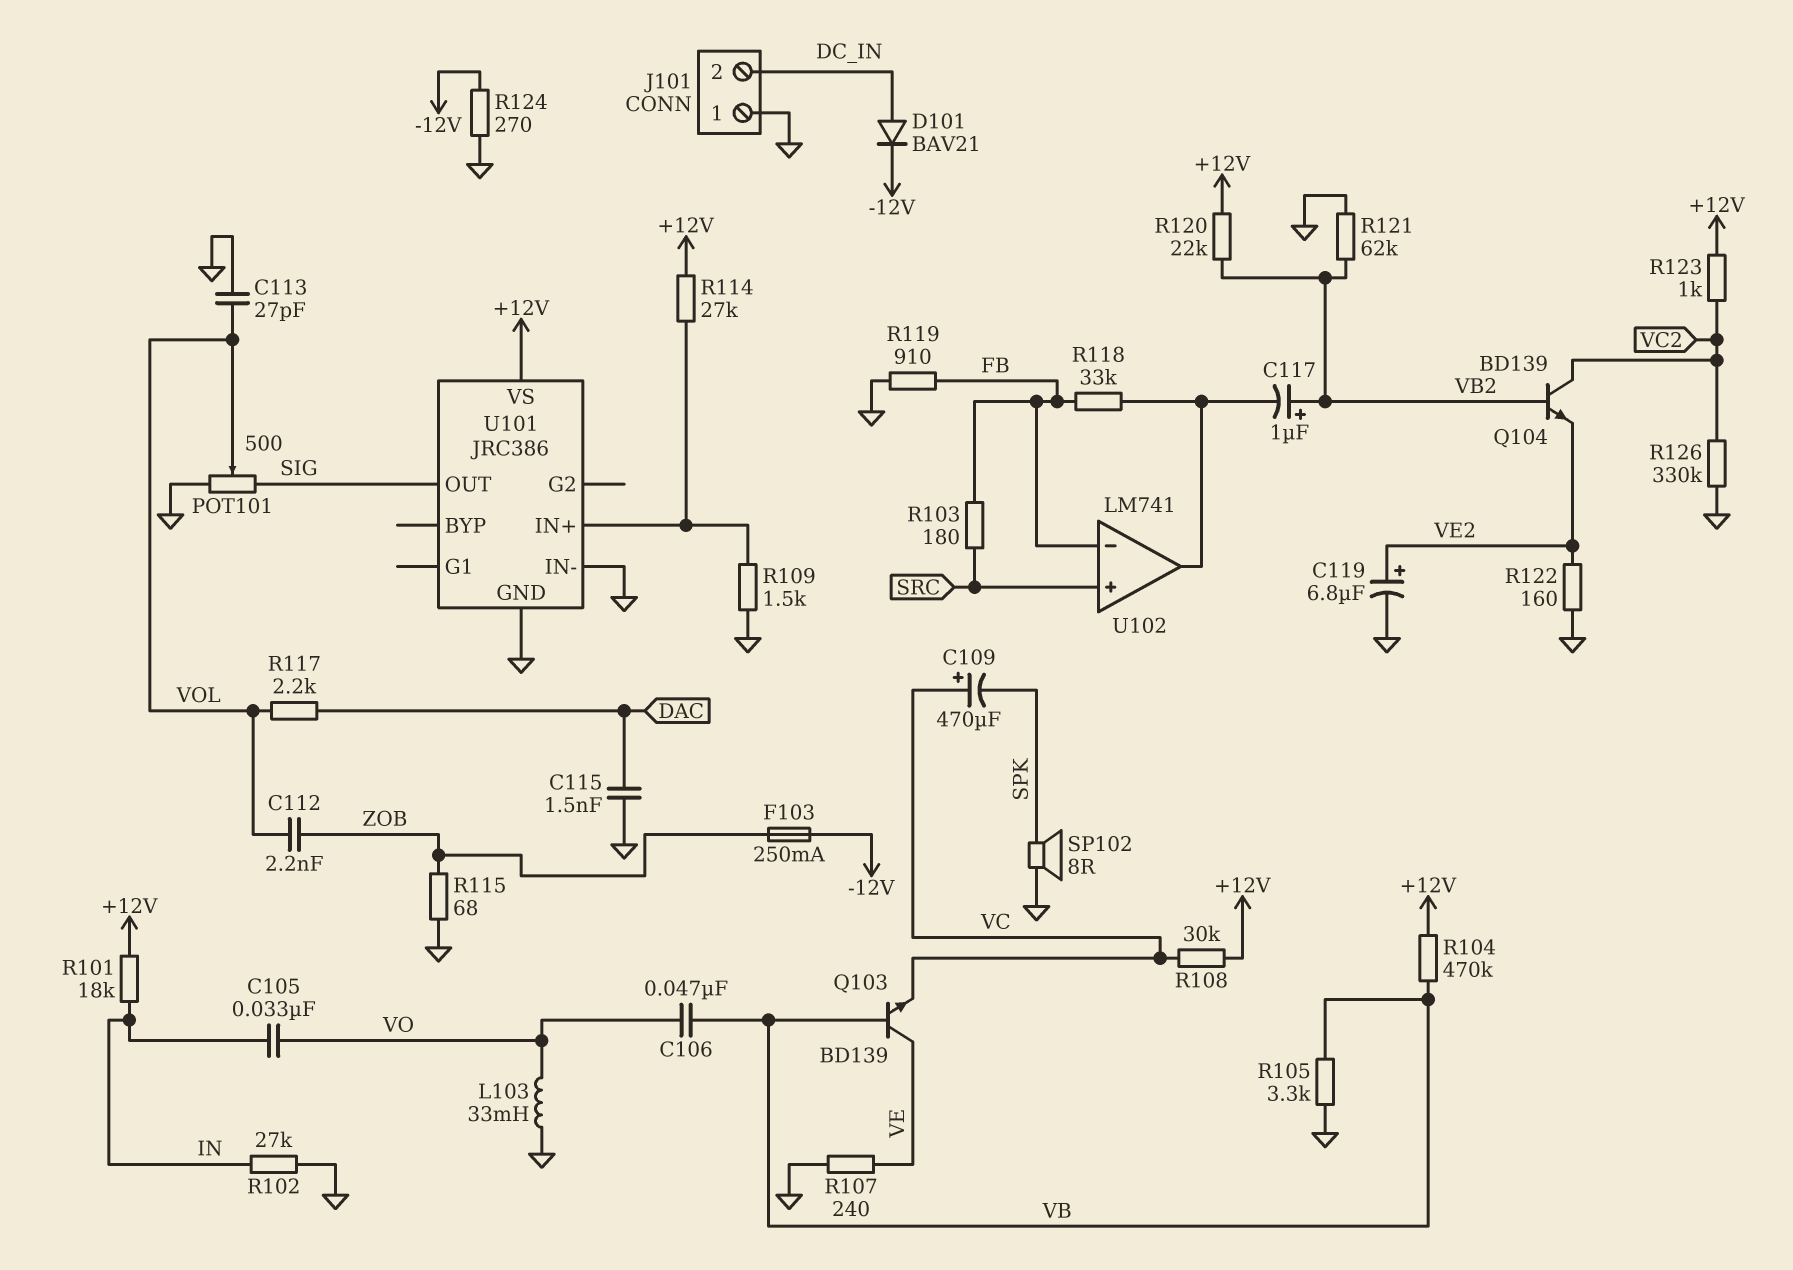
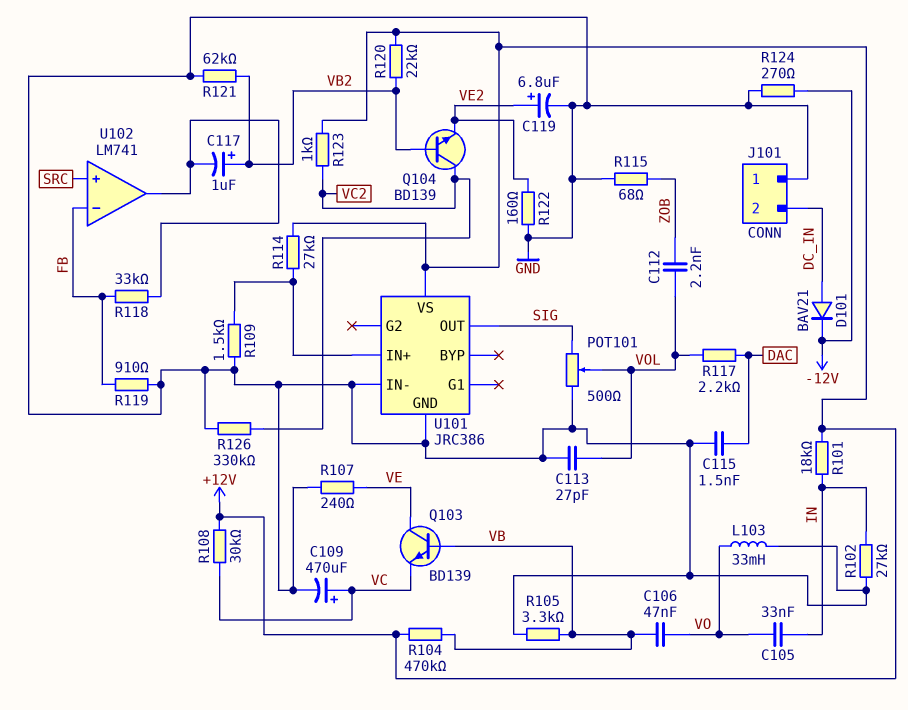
C109: 470uF (plus VC, minus SPK) -> 470uF (plus VC, minus GND)
F103: 250mA (-12V, ZOB) -> none
R103: 180 (FB, SRC) -> none
SP102: speaker 8R (GND, SPK) -> none

